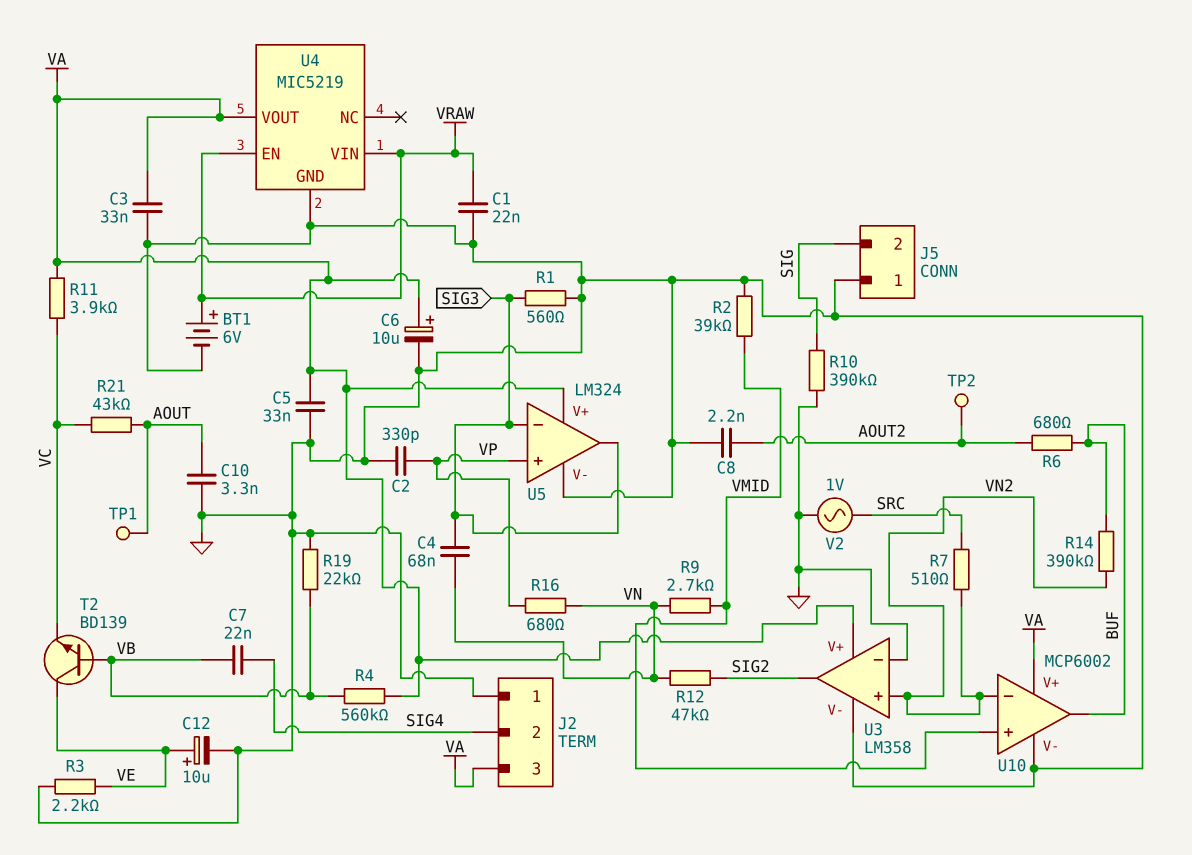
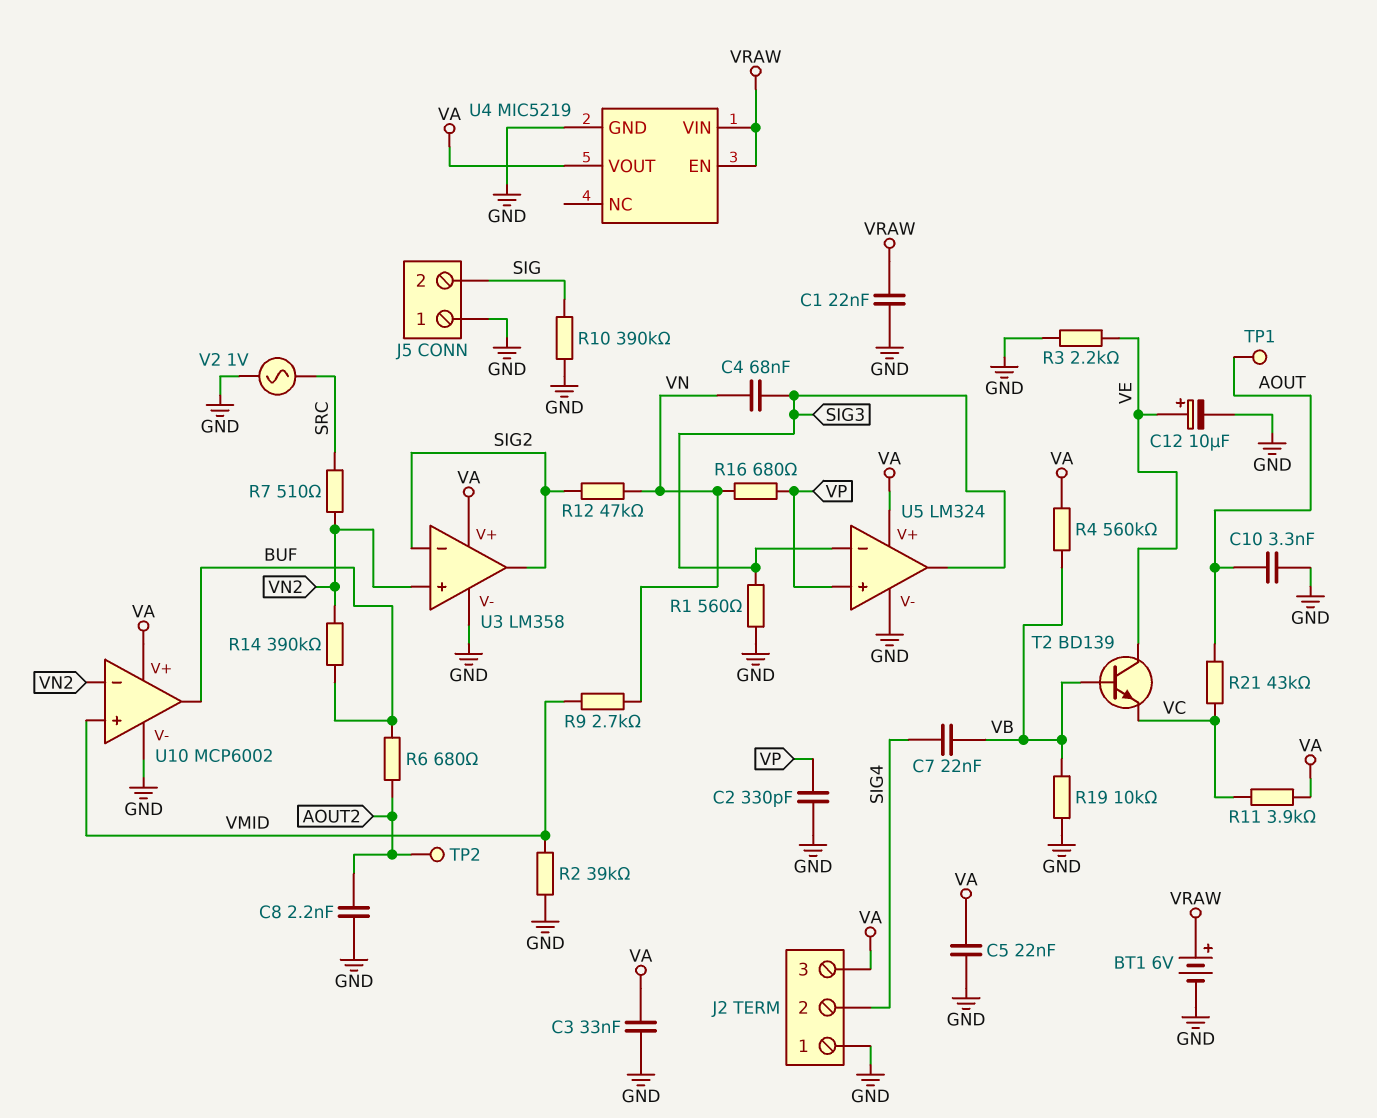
C5: 33nF (GND, VA) -> 22nF (GND, VA)
C6: 10uF (plus VA, minus GND) -> none
R19: 22k (GND, VB) -> 10k (GND, VB)
U3 pin in-: GND -> SIG2

